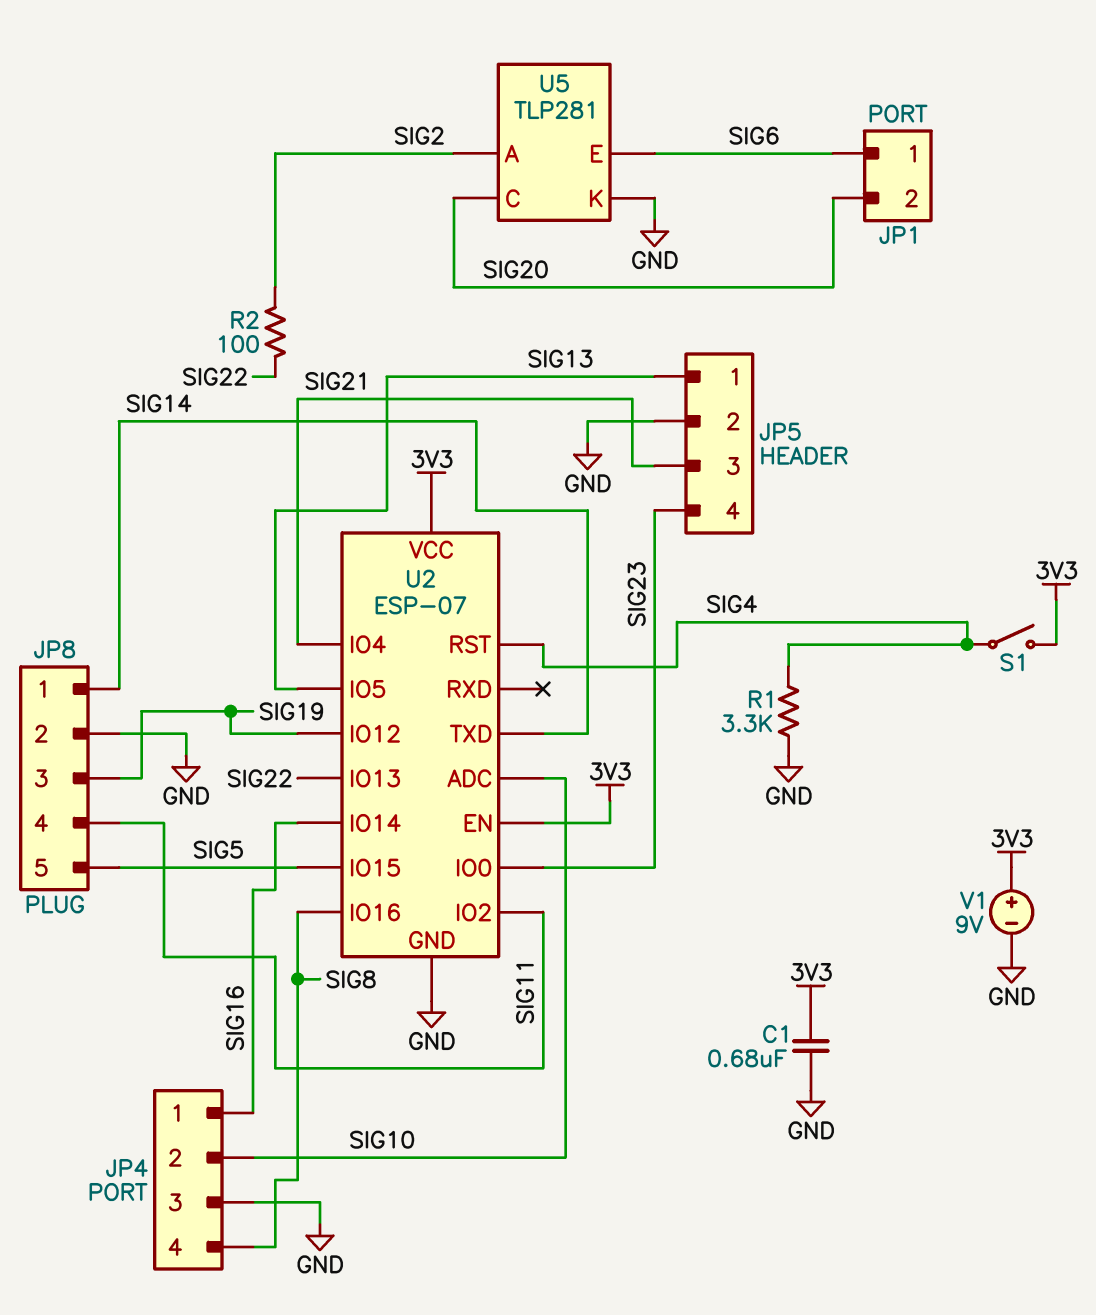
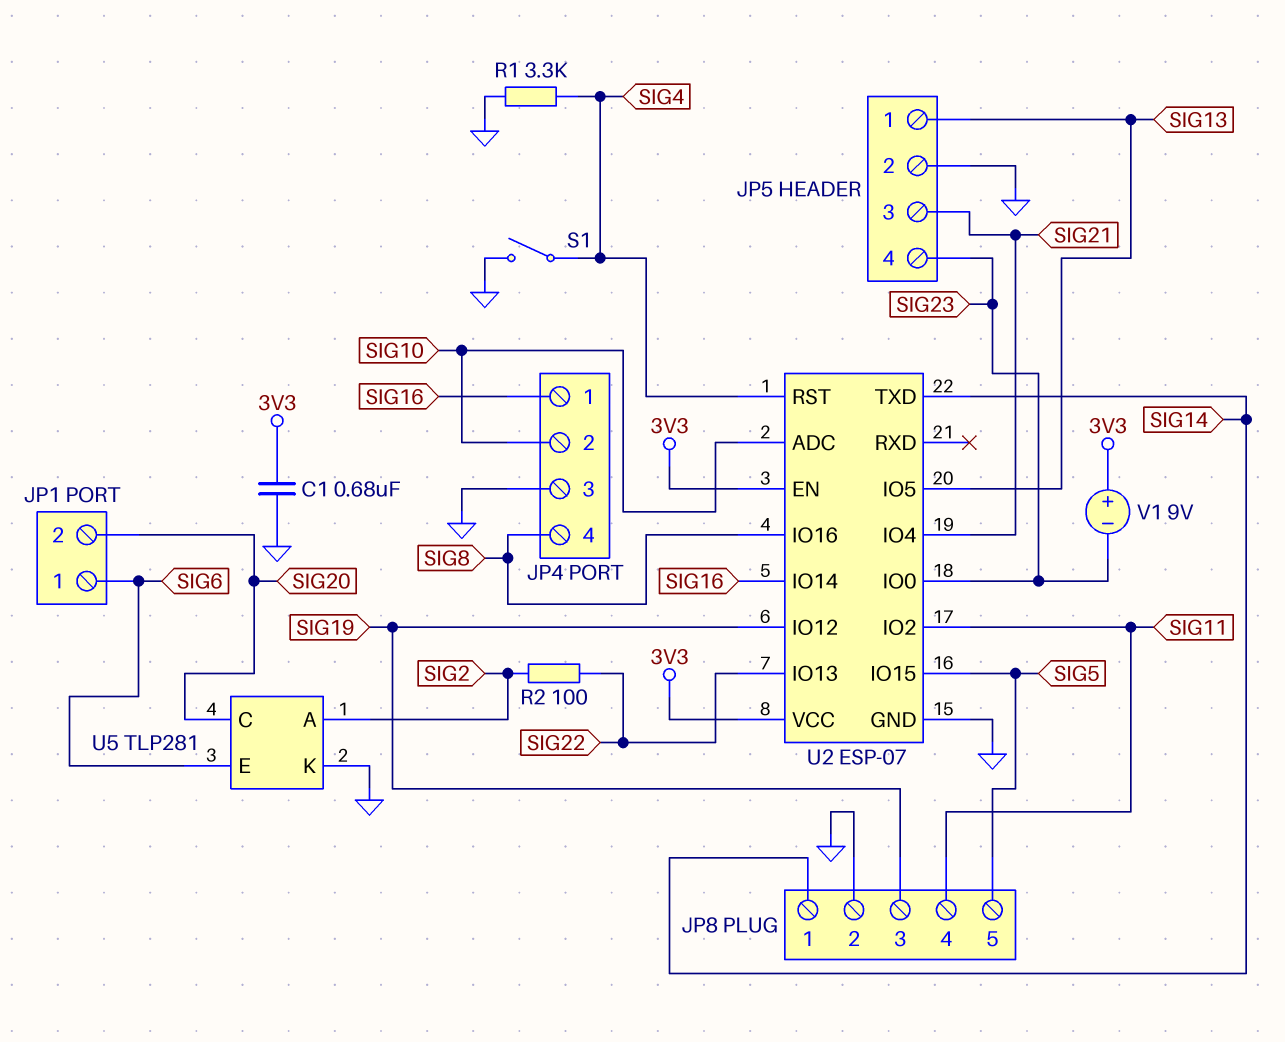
S1: switch (3V3, SIG4) -> switch (GND, SIG4)
V1: 9V (plus 3V3, minus GND) -> 9V (plus 3V3, minus SIG23)

